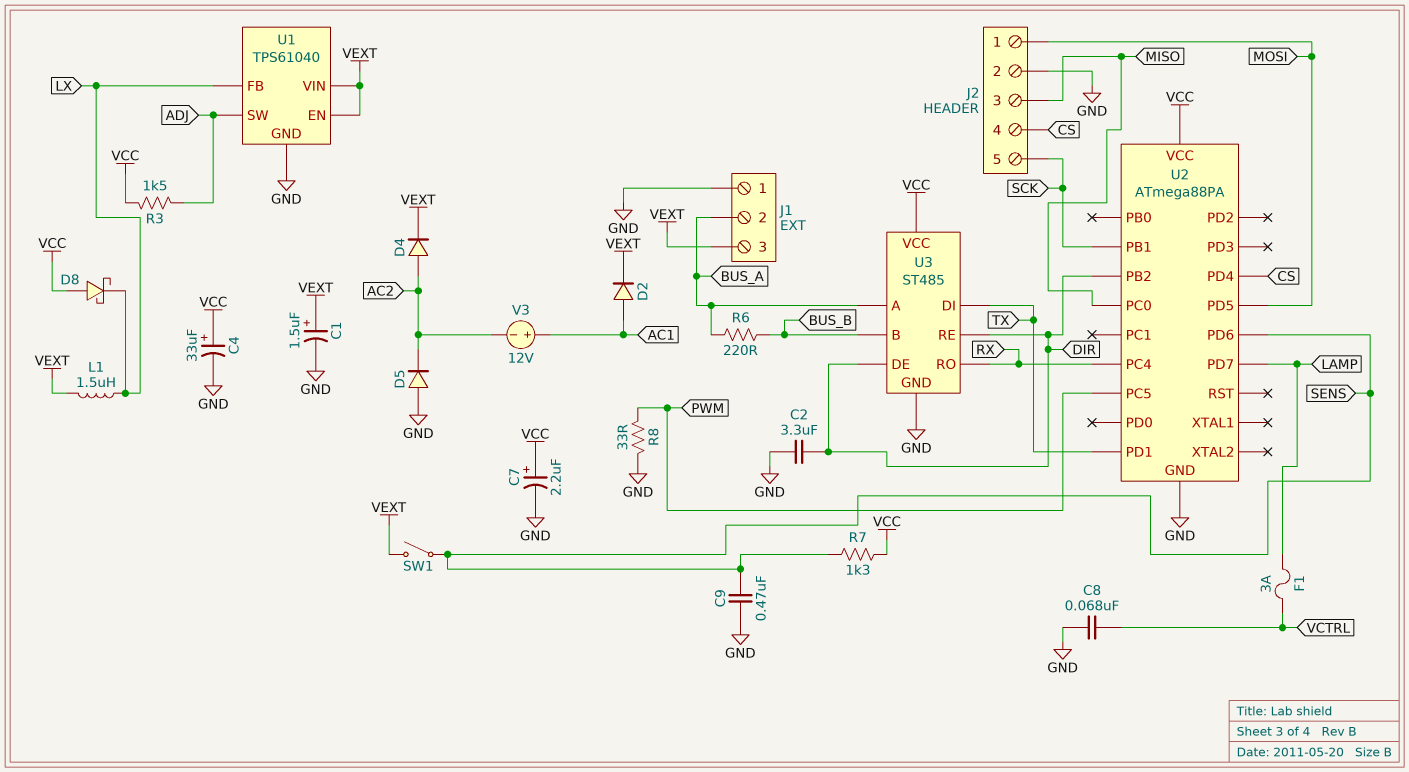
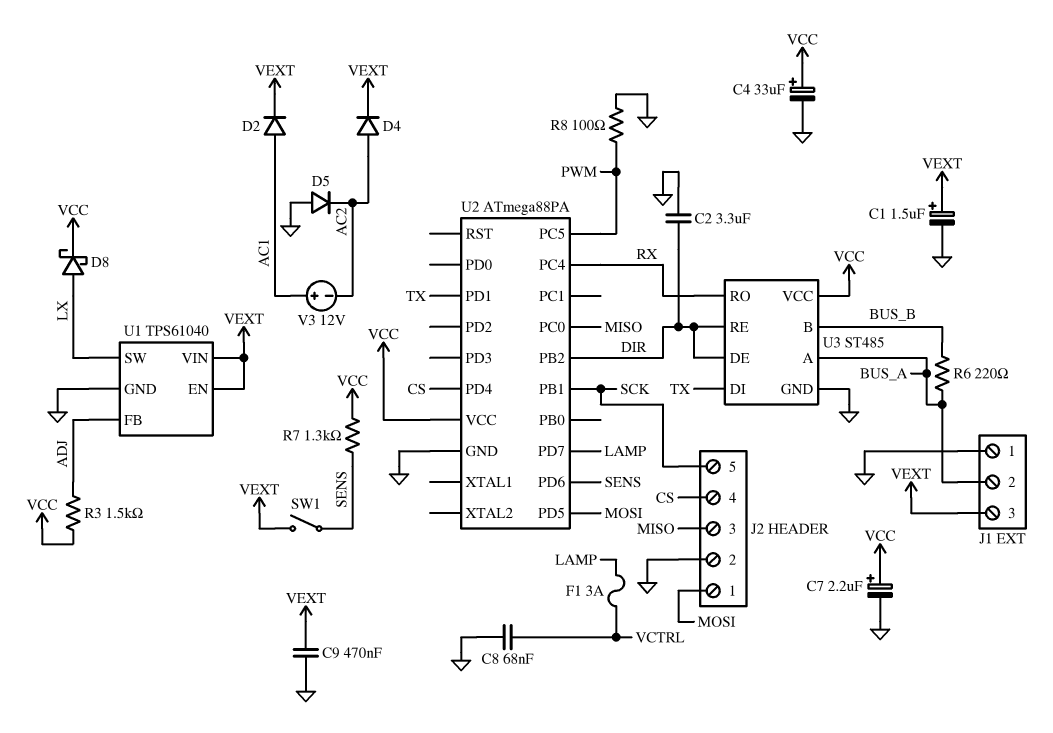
C9: 470nF (GND, SENS) -> 470nF (GND, VEXT)
D8: schottky (A VCC, K LX) -> schottky (A LX, K VCC)
L1: 1.5uH (LX, VEXT) -> none
R8: 33 (GND, PWM) -> 100 (GND, PWM)
U1 pin FB: LX -> ADJ
U1 pin SW: ADJ -> LX

